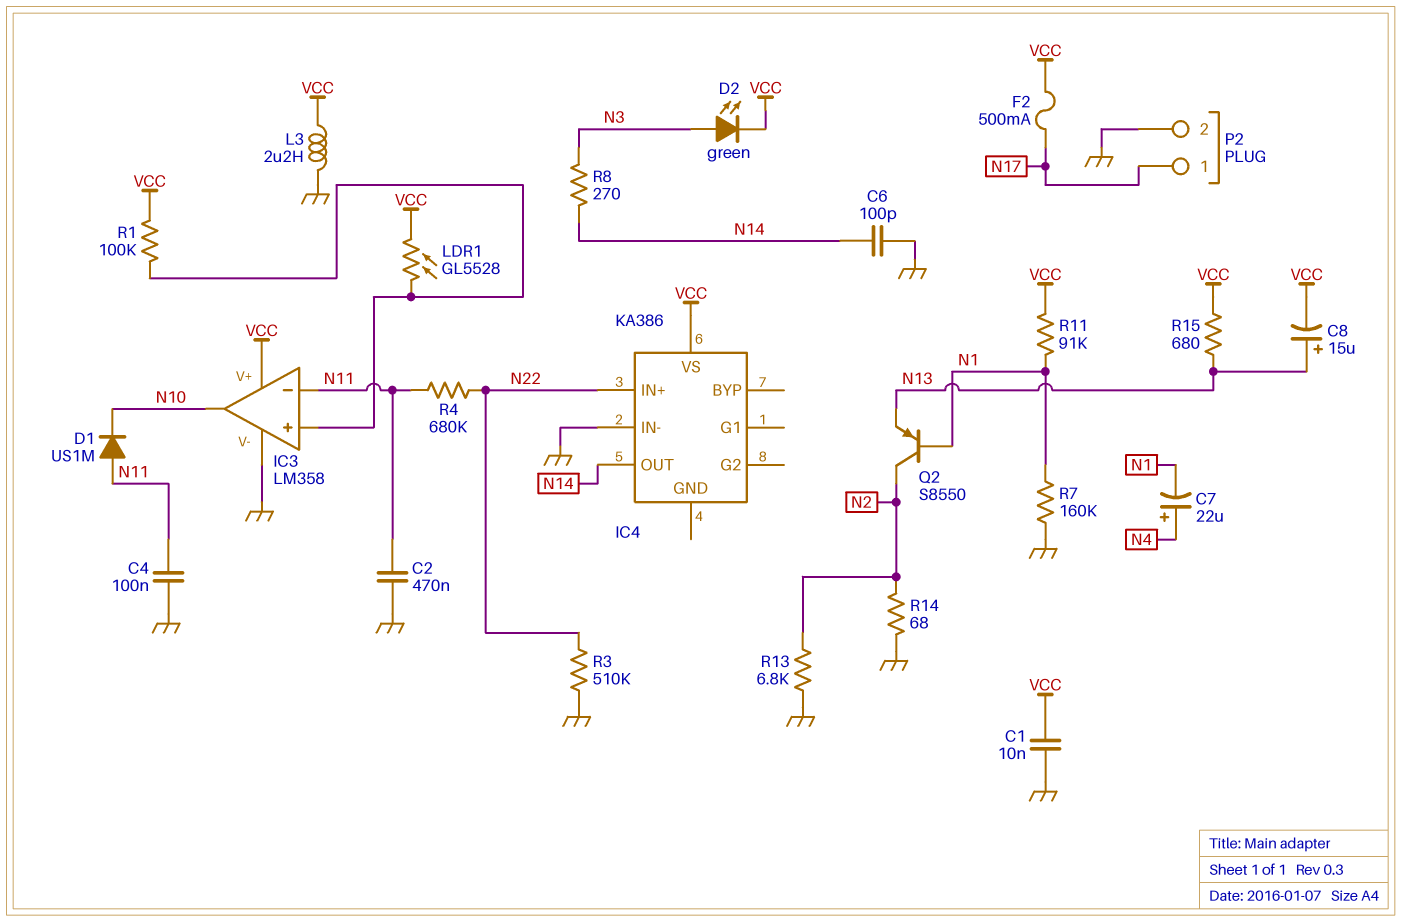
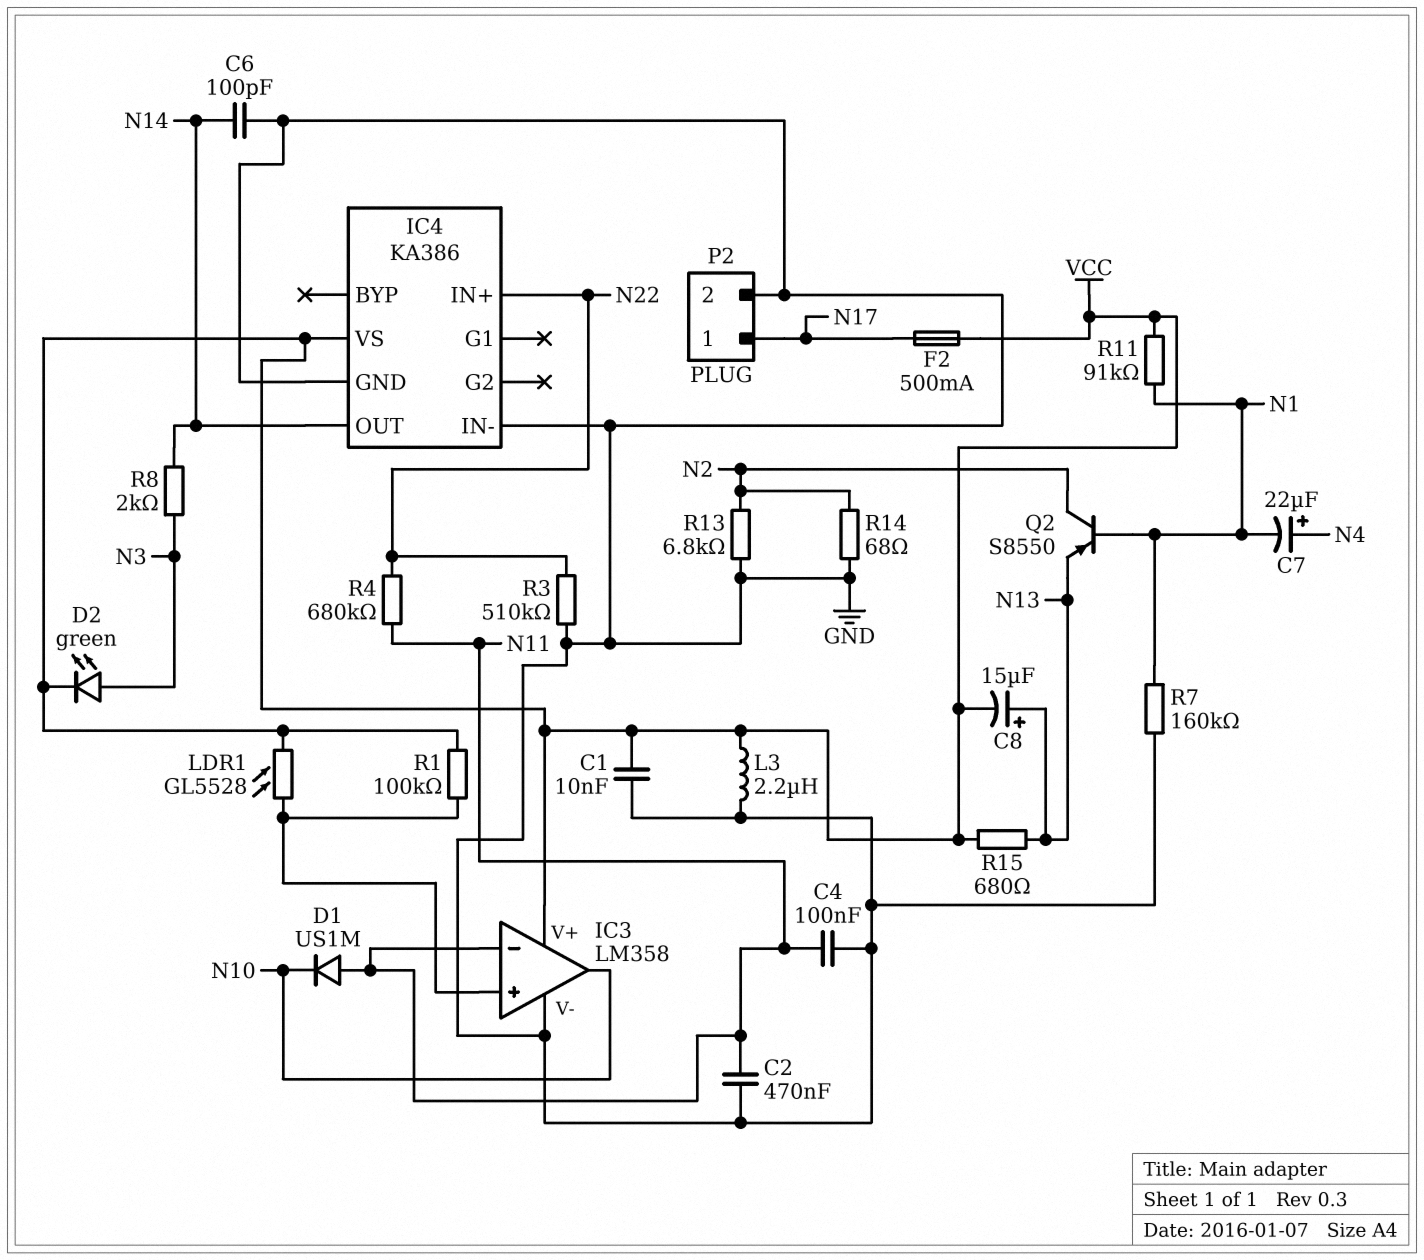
IC4 pin GND: none -> GND
R8: 270 (N3, N14) -> 2k (N3, N14)

